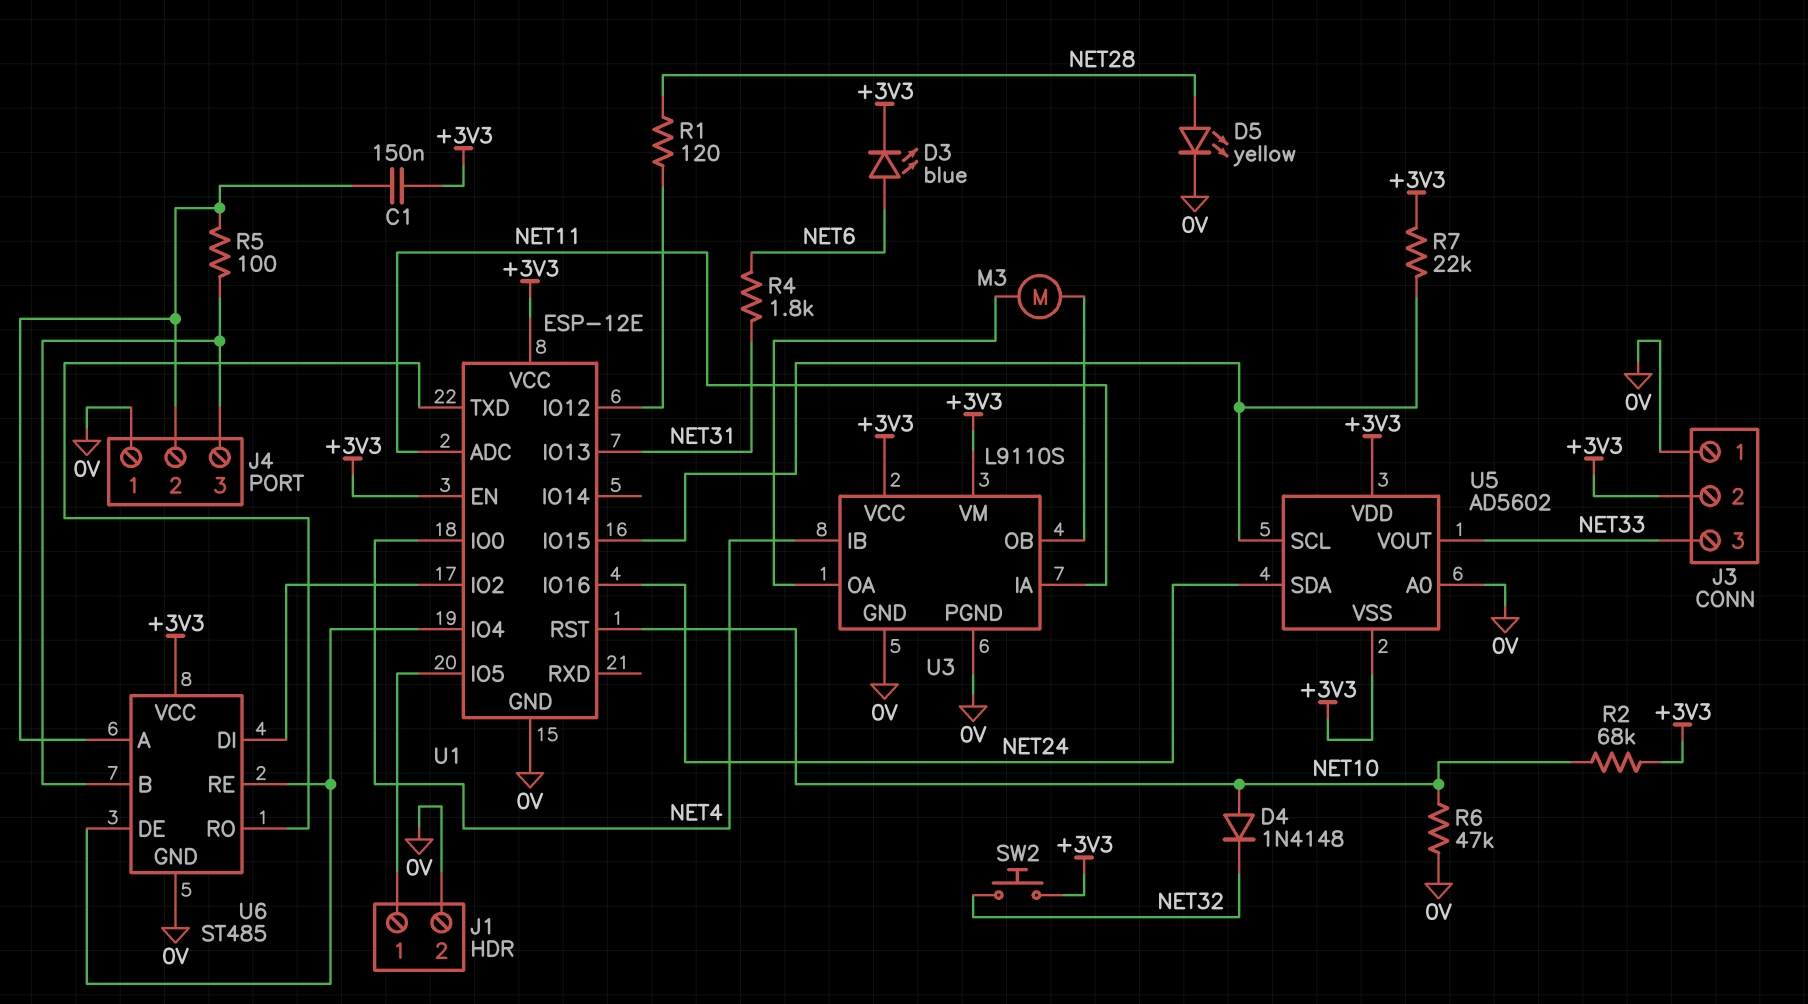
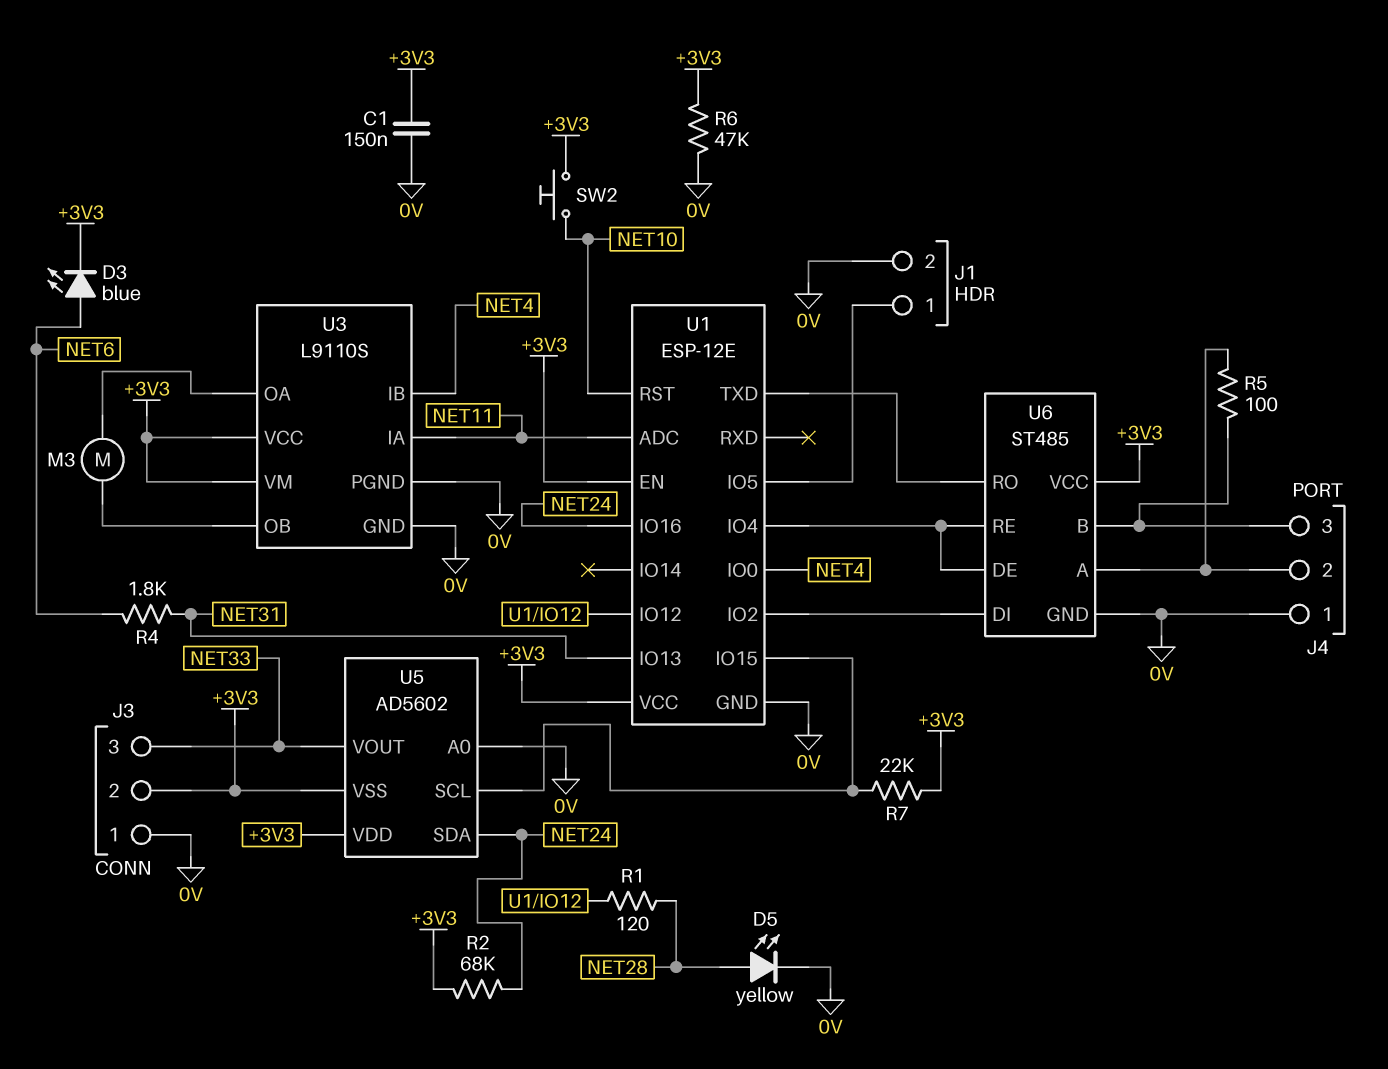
C1: 150nF (+3V3, J4/2) -> 150nF (+3V3, 0V)
D4: diode 1N4148 (A NET10, K NET32) -> none
R2: 68k (+3V3, NET10) -> 68k (+3V3, NET24)
R6: 47k (0V, NET10) -> 47k (+3V3, 0V)
SW2: button (+3V3, NET32) -> button (+3V3, NET10)

